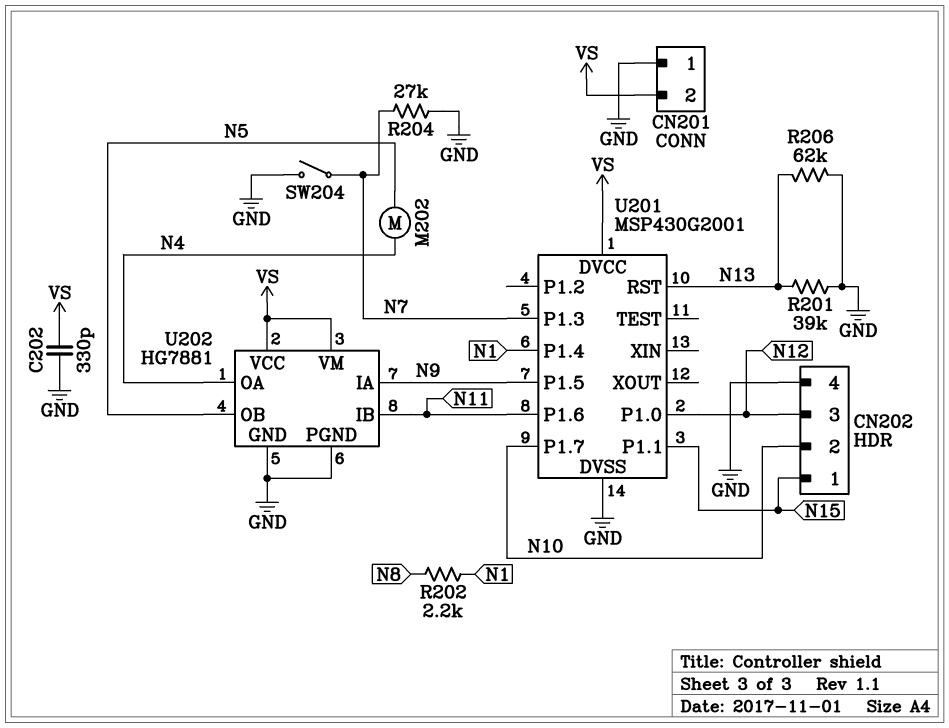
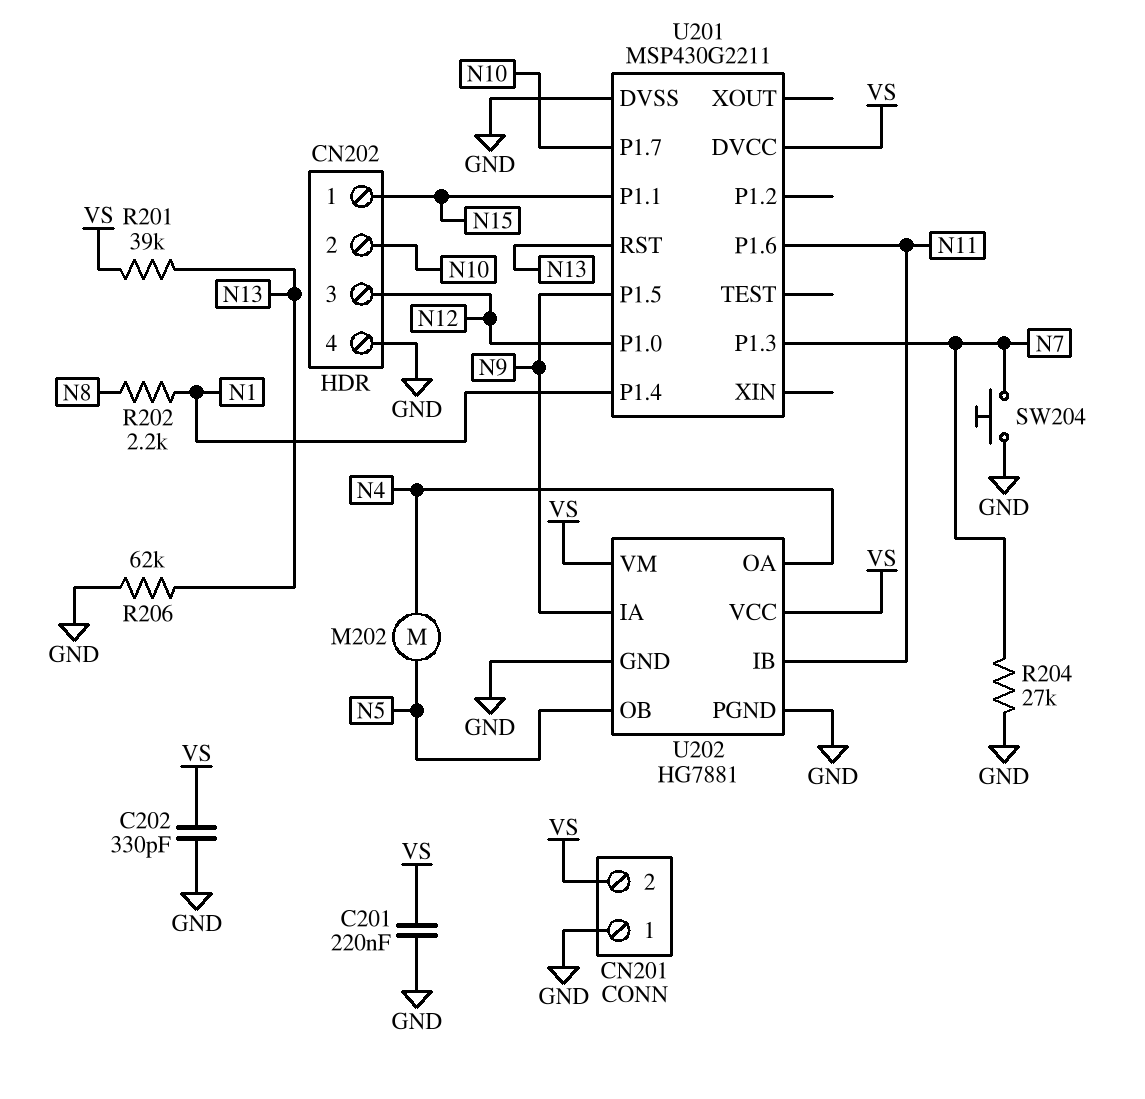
C201: none -> 220nF (GND, VS)
R201: 39k (GND, N13) -> 39k (N13, VS)
SW204: switch (GND, N7) -> button (GND, N7)
U201: MSP430G2001 -> MSP430G2211

